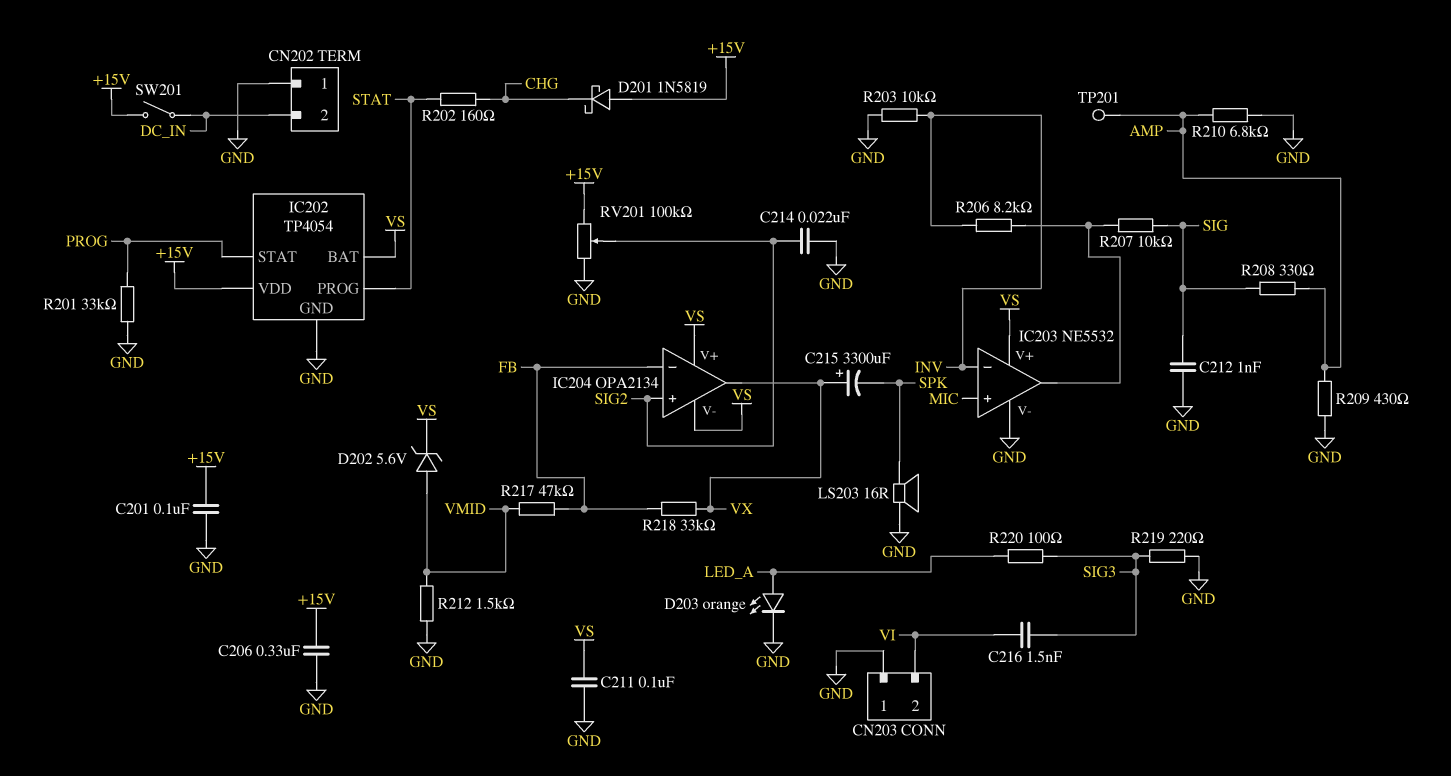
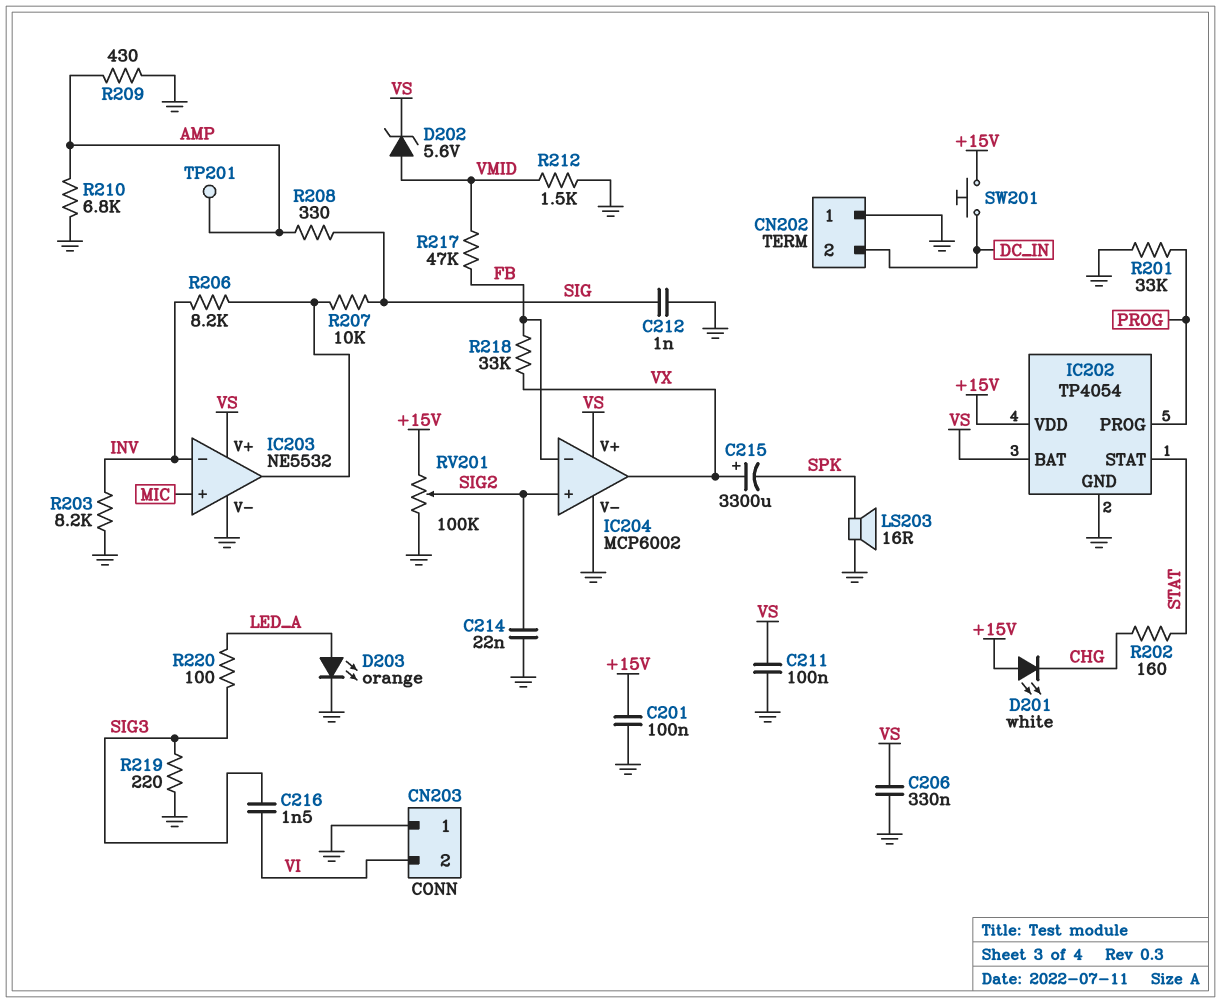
C206: 330nF (+15V, GND) -> 330nF (GND, VS)
D201: schottky 1N5819 (A +15V, K CHG) -> LED white (A +15V, K CHG)
IC202 pin PROG: STAT -> PROG
IC202 pin STAT: PROG -> STAT
IC204: OPA2134 -> MCP6002
IC204 pin V-: VS -> GND
R203: 10k (GND, INV) -> 8.2k (GND, INV)
SW201: switch (+15V, DC_IN) -> button (+15V, DC_IN)

